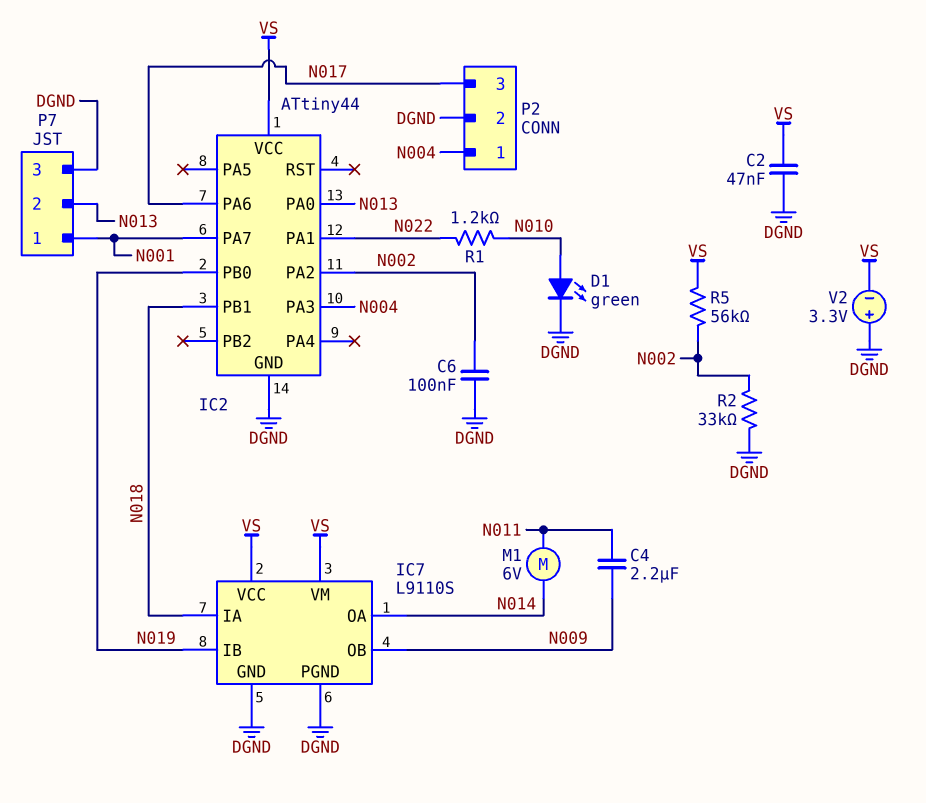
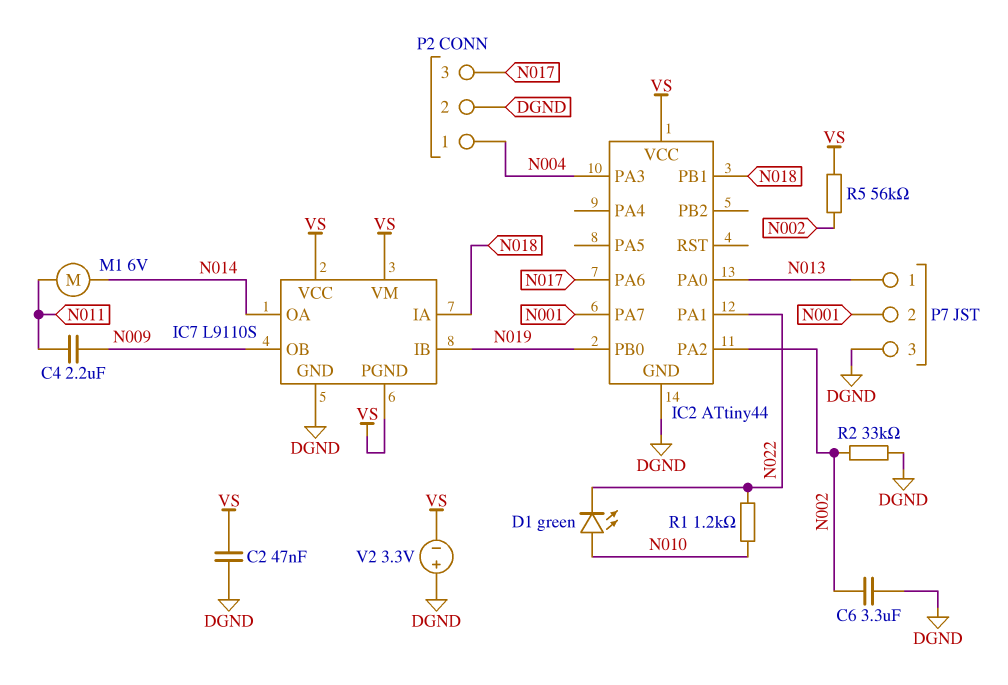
C6: 100nF (DGND, N002) -> 3.3uF (DGND, N002)
D1: LED green (A N010, K DGND) -> LED green (A N010, K N022)
IC7 pin PGND: DGND -> VS
P7 pin 1: N001 -> N013
P7 pin 2: N013 -> N001

